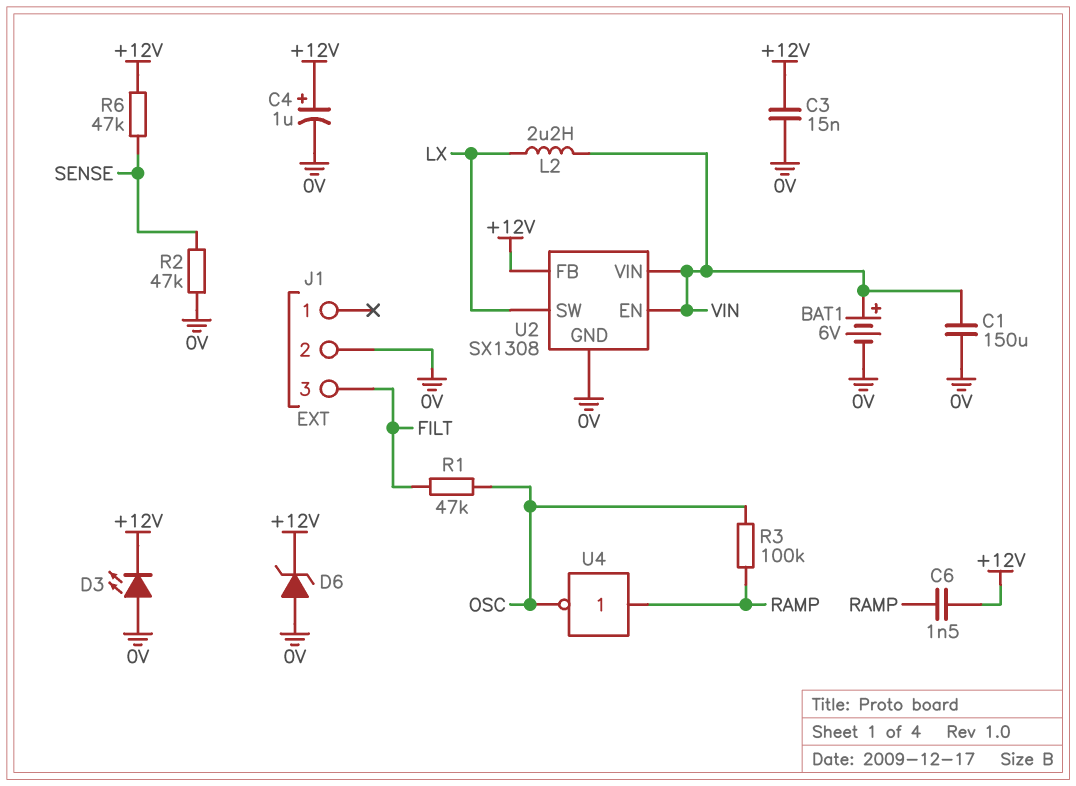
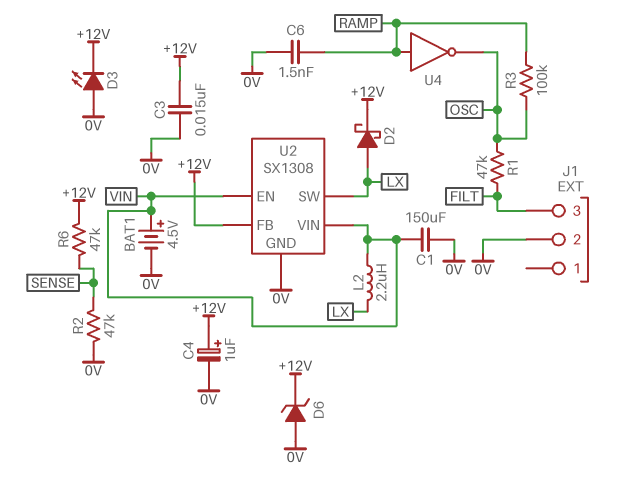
BAT1: 6V (plus VIN, minus 0V) -> 4.5V (plus VIN, minus 0V)
C6: 1.5nF (+12V, RAMP) -> 1.5nF (0V, RAMP)
D2: none -> schottky (A LX, K +12V)

